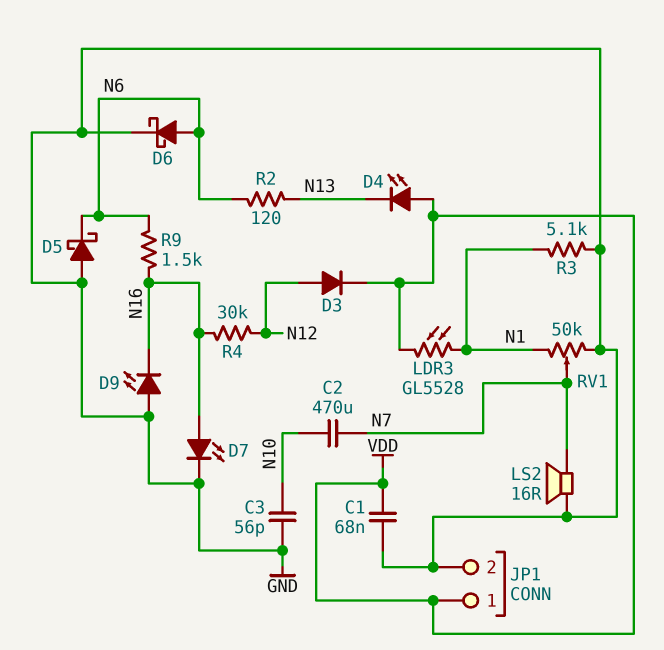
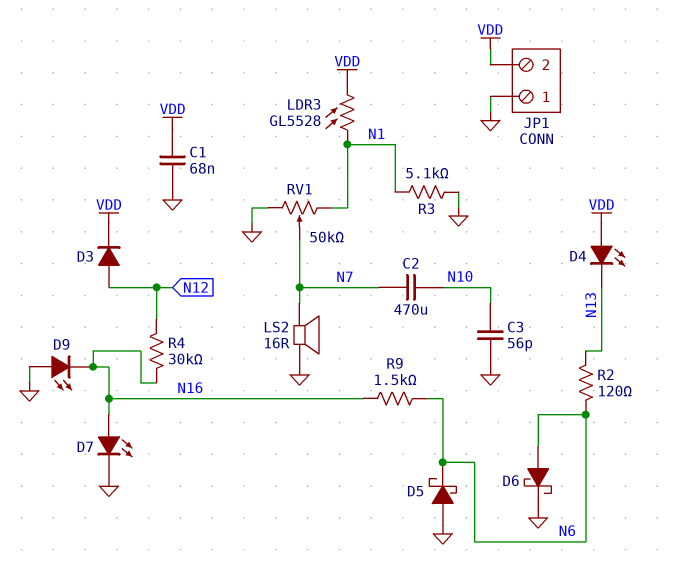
JP1 pin 1: VDD -> GND
JP1 pin 2: GND -> VDD

